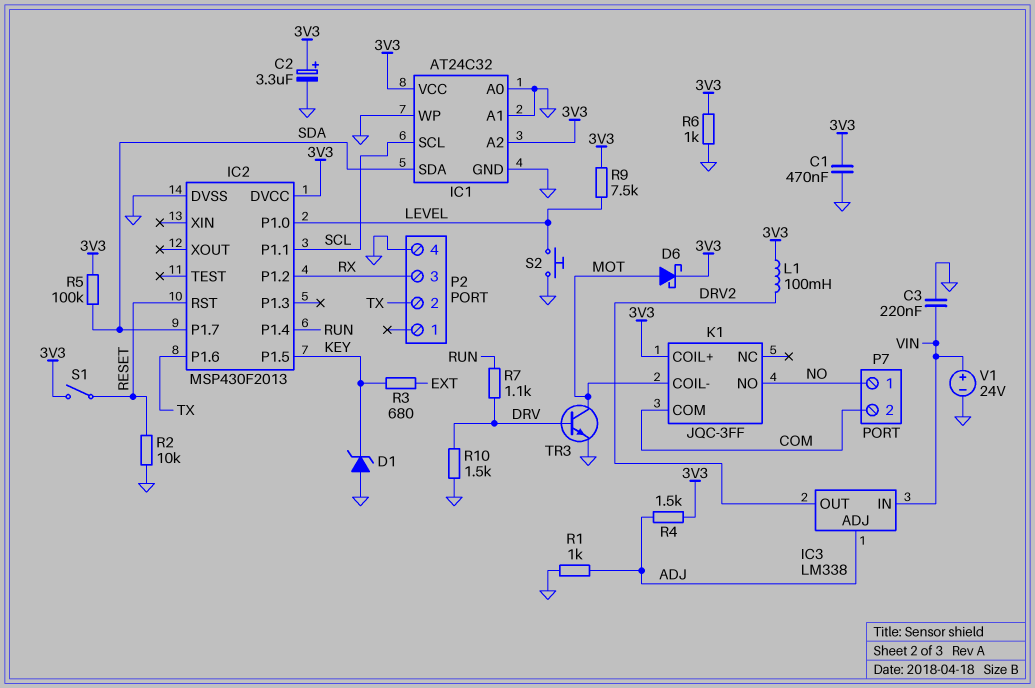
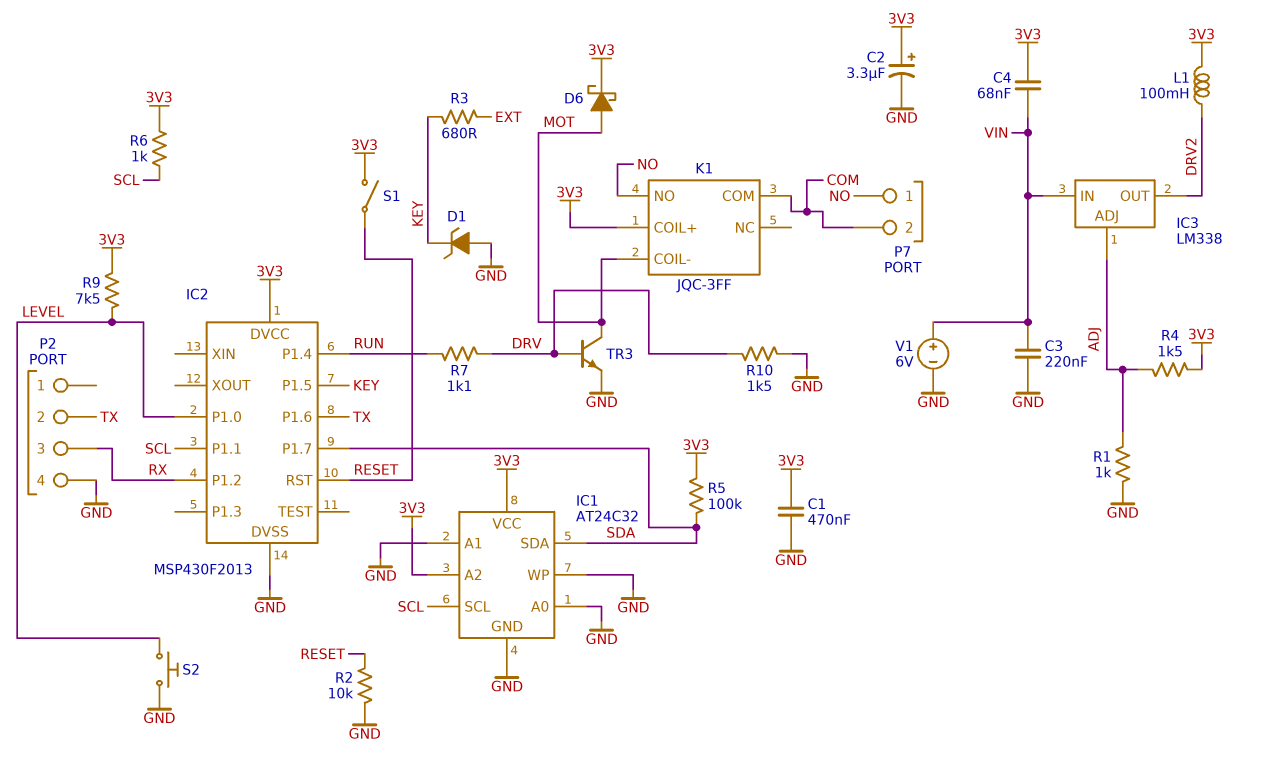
C4: none -> 68nF (3V3, VIN)
R6: 1k (3V3, GND) -> 1k (3V3, SCL)
V1: 24V (plus VIN, minus GND) -> 6V (plus VIN, minus GND)

